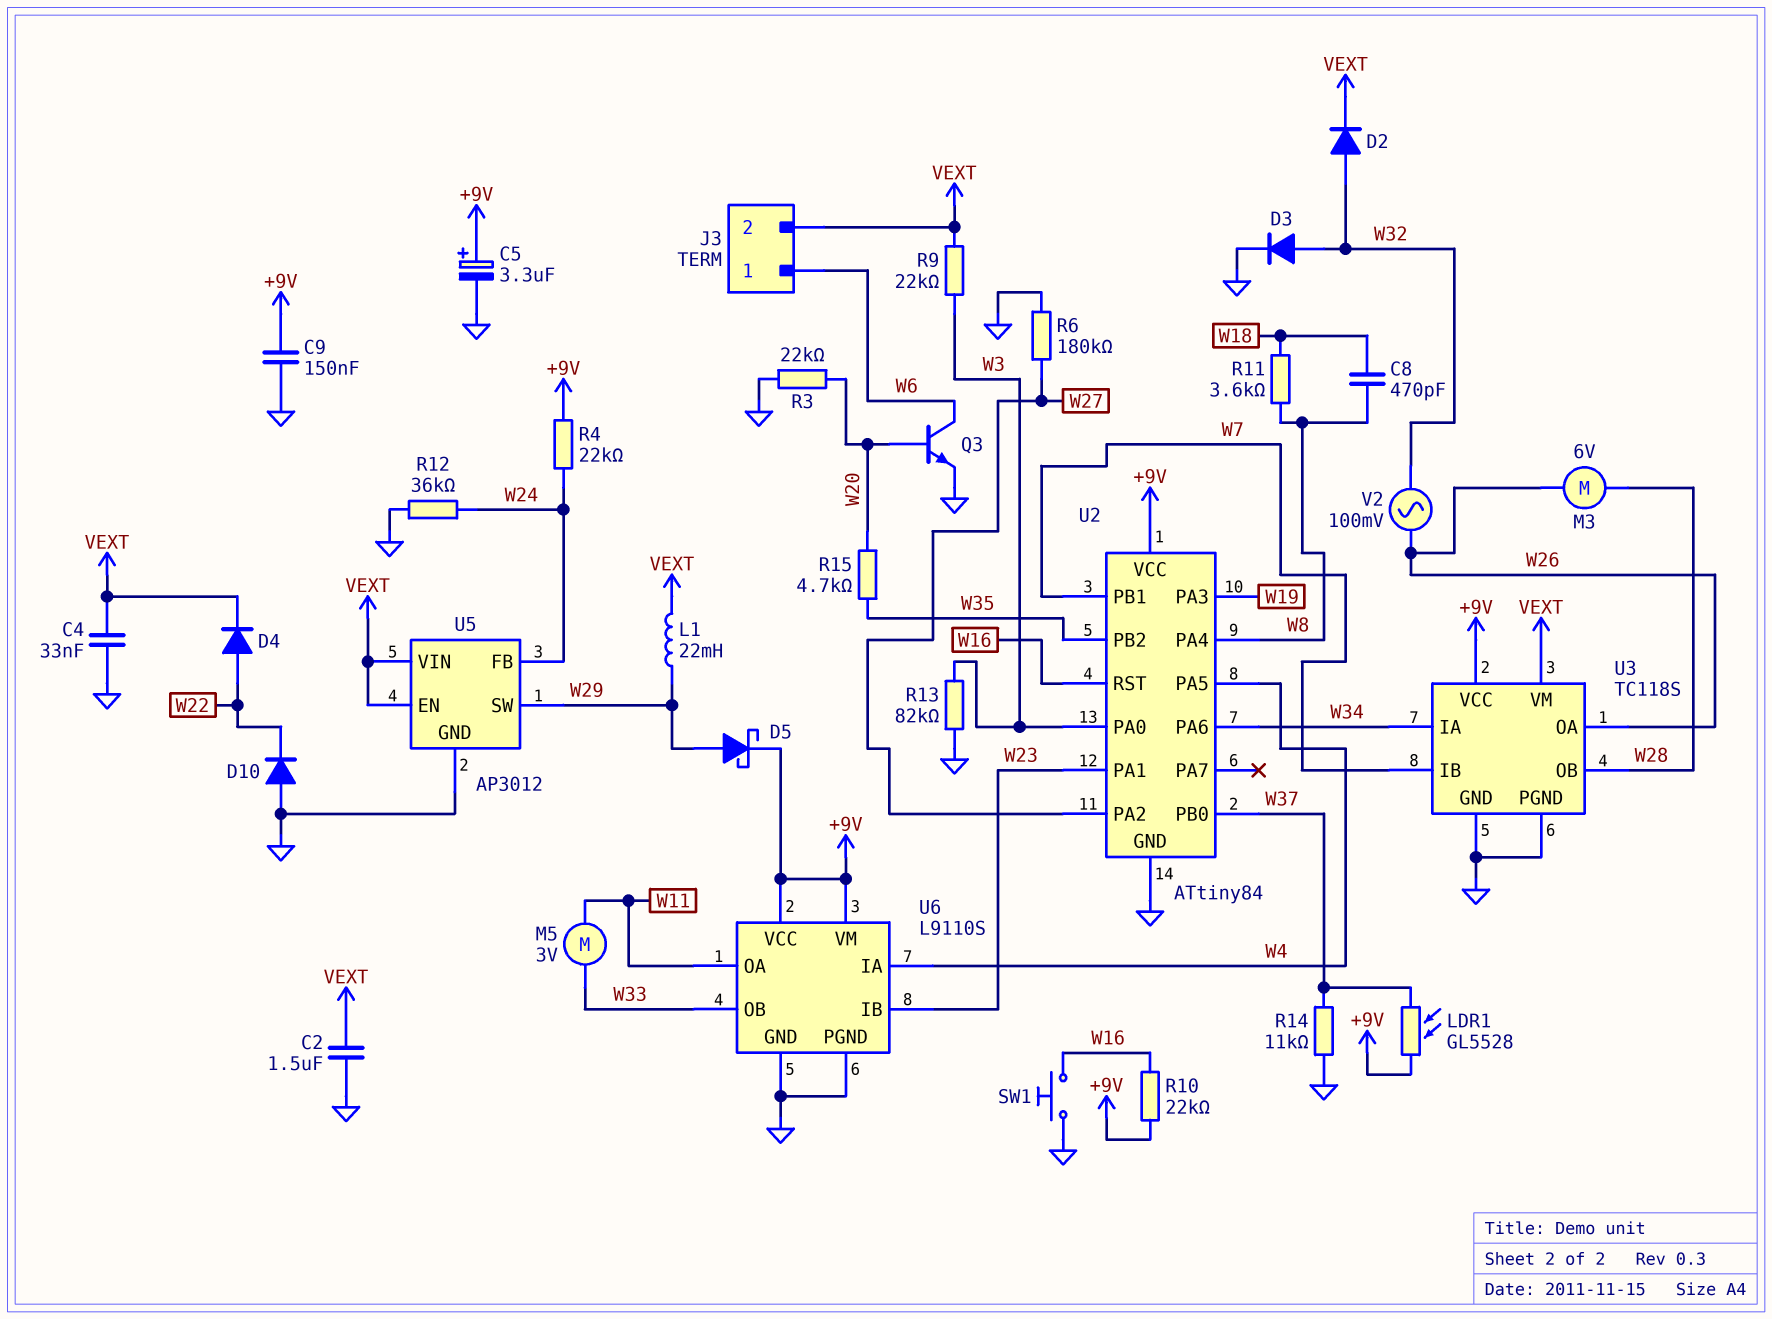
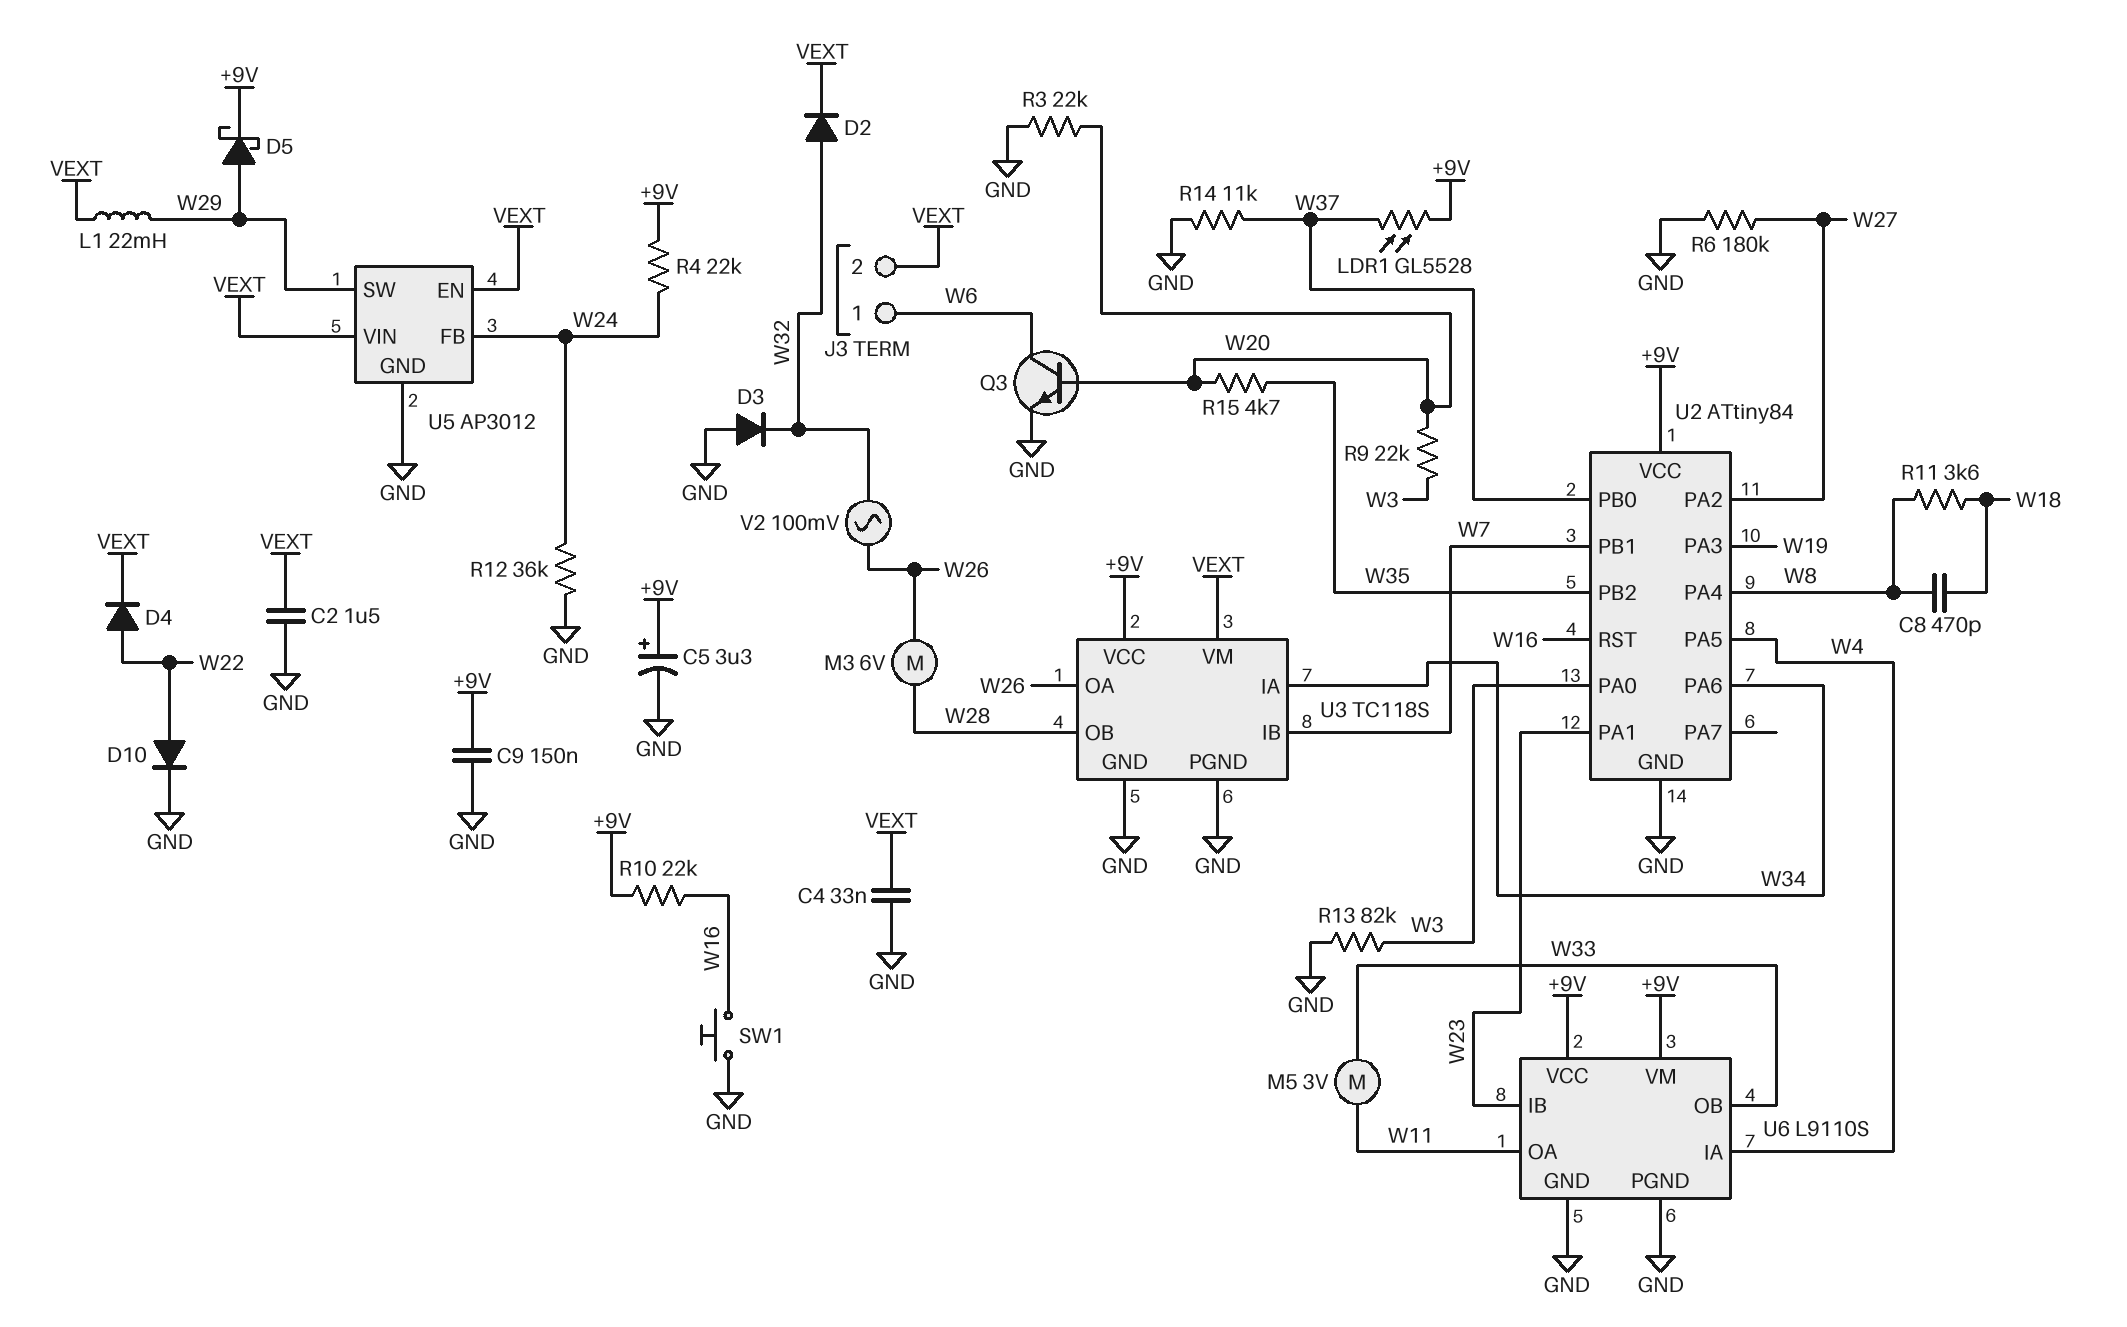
D3: diode (A W32, K GND) -> diode (A GND, K W32)
D10: diode (A GND, K W22) -> diode (A W22, K GND)
R9: 22k (VEXT, W3) -> 22k (W3, W20)

